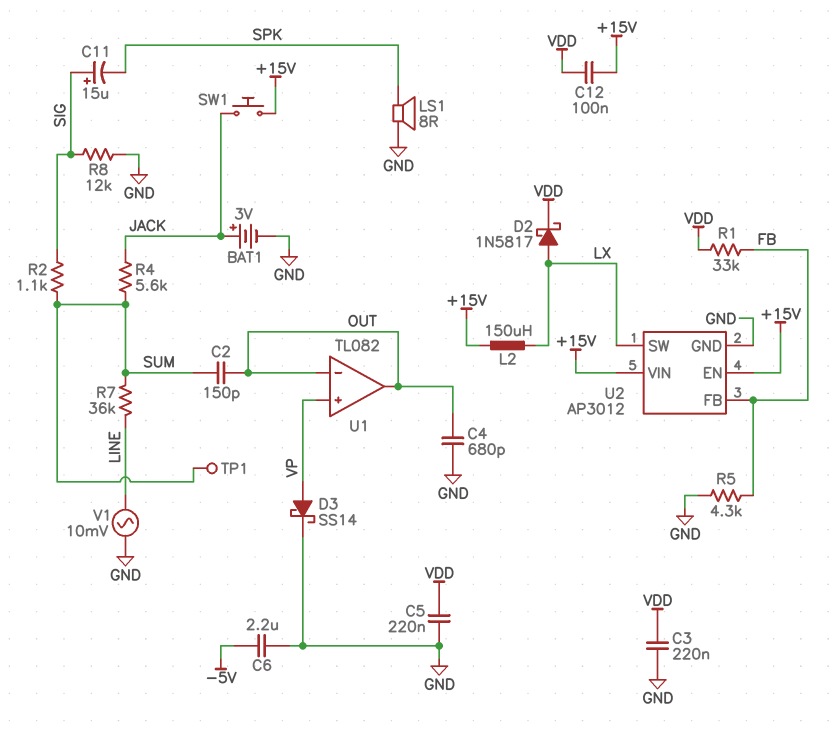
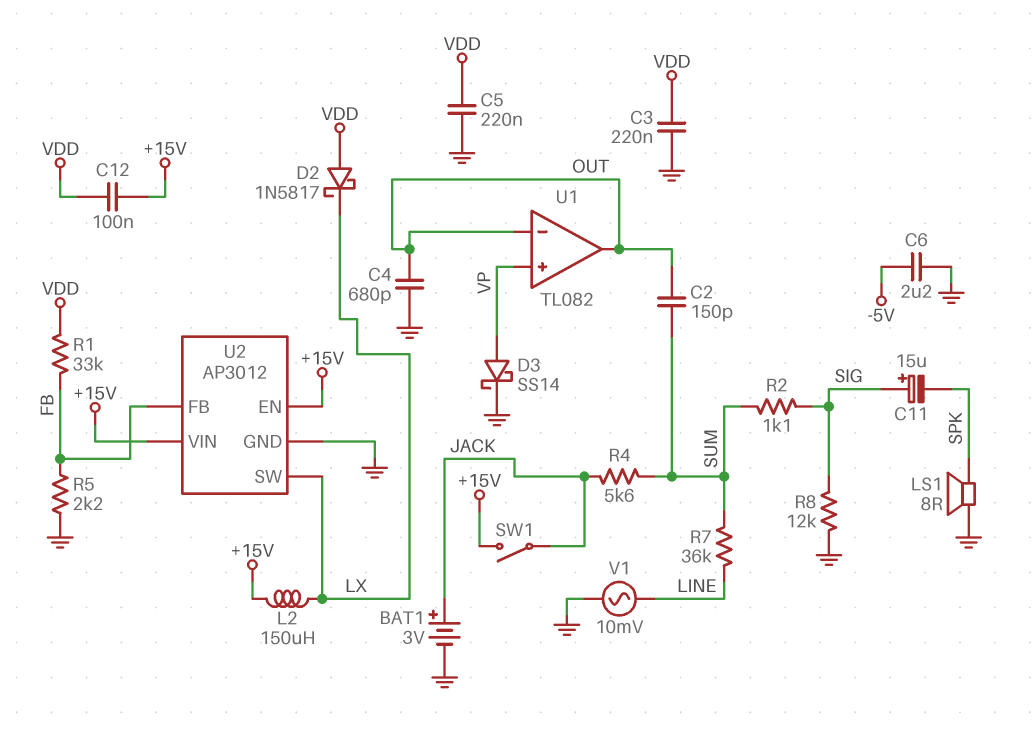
D2: schottky 1N5817 (A LX, K VDD) -> schottky 1N5817 (A VDD, K LX)
R5: 4.3k (FB, GND) -> 2.2k (FB, GND)
SW1: button (+15V, JACK) -> switch (+15V, JACK)
TP1: test point (SUM) -> none

